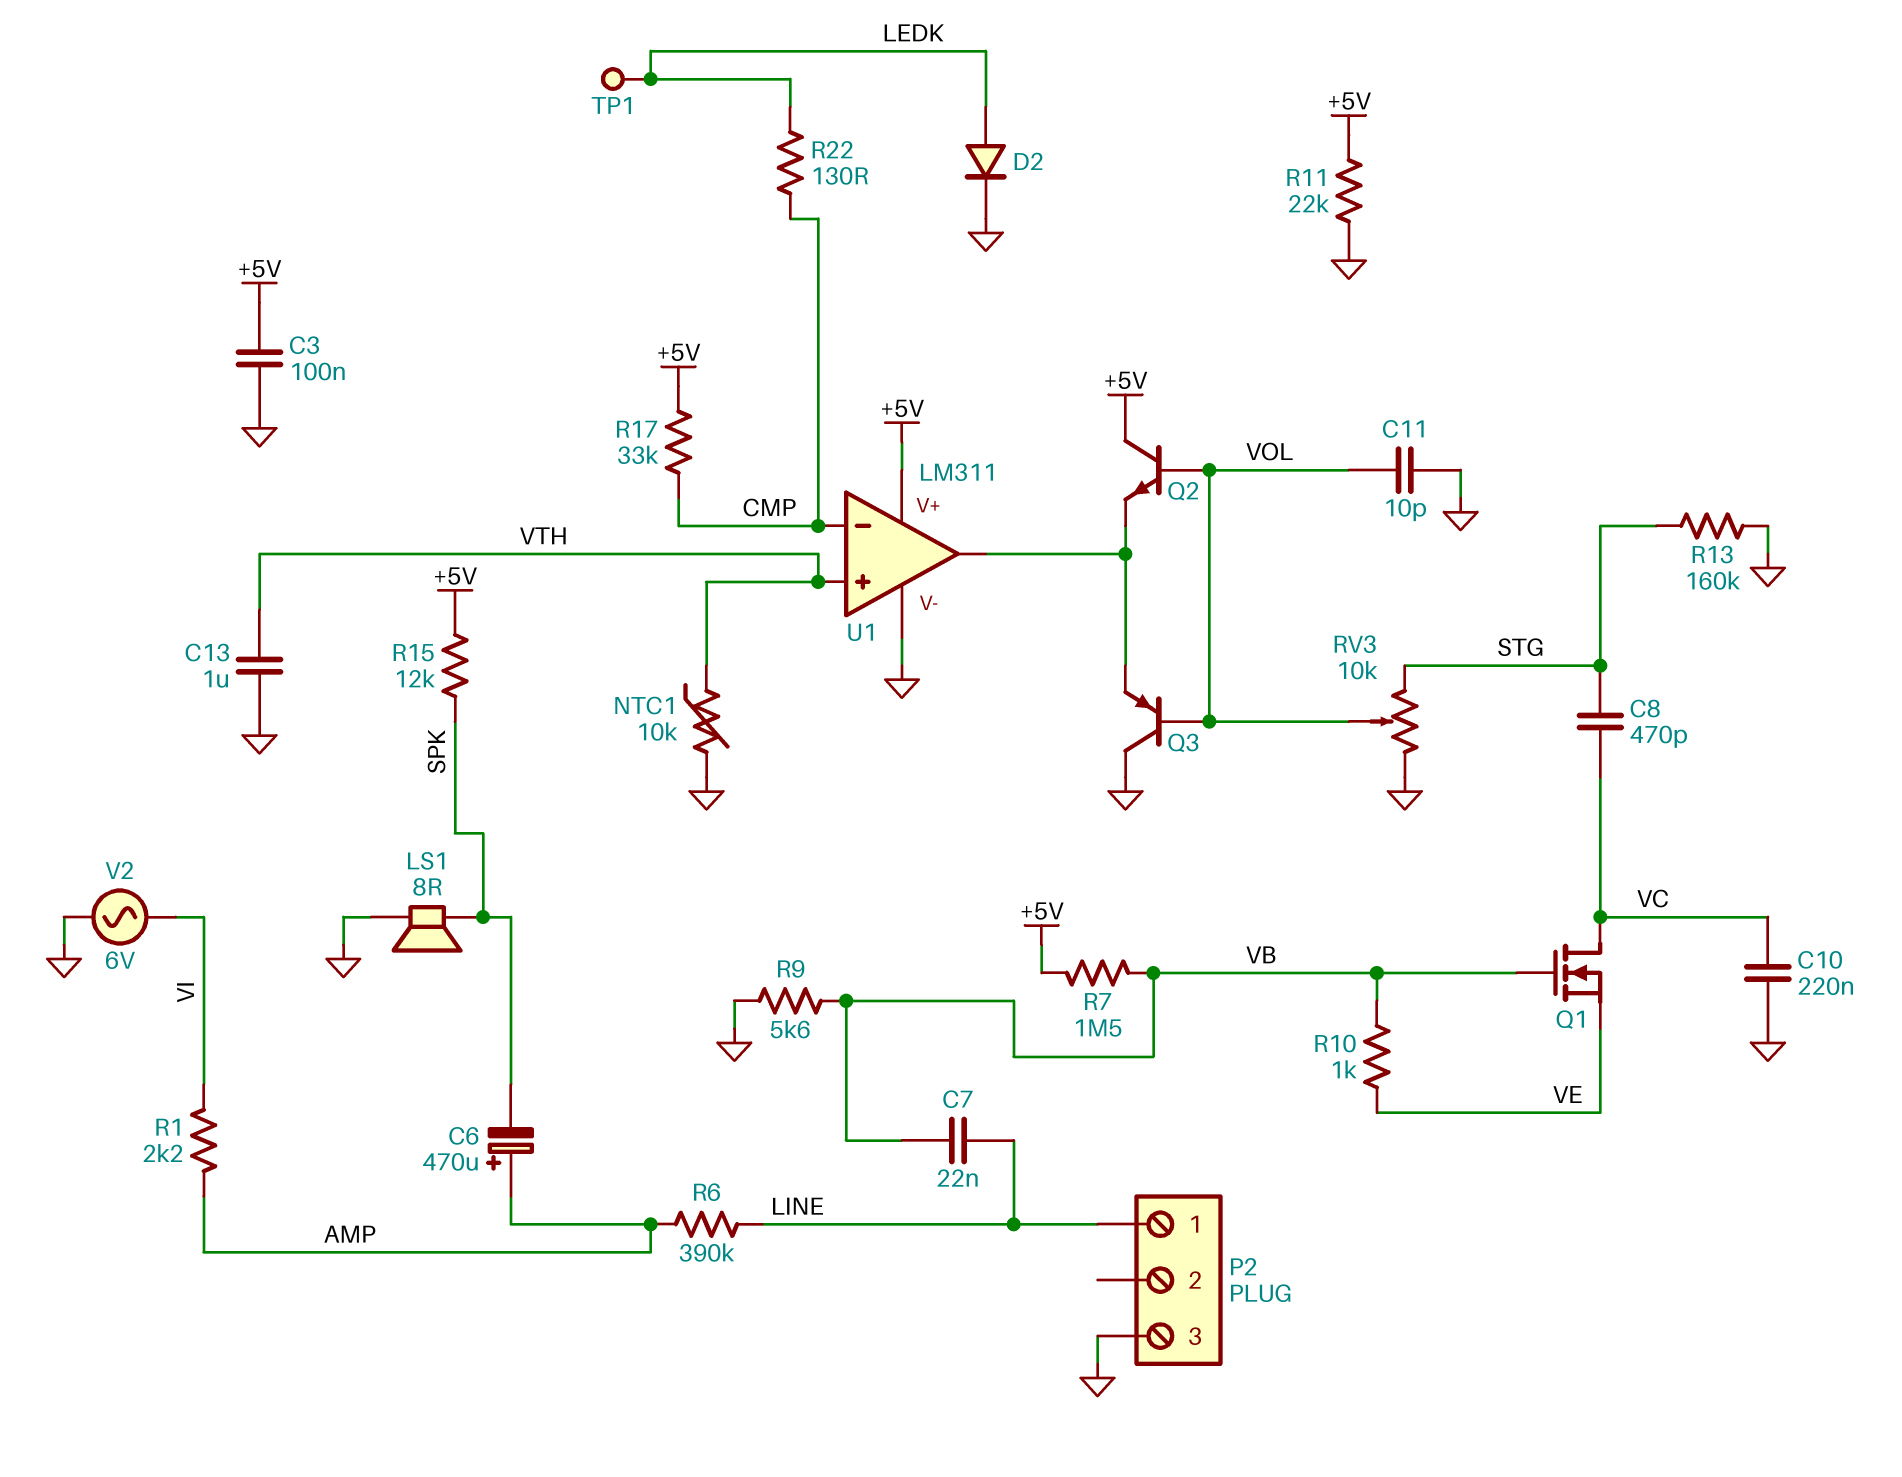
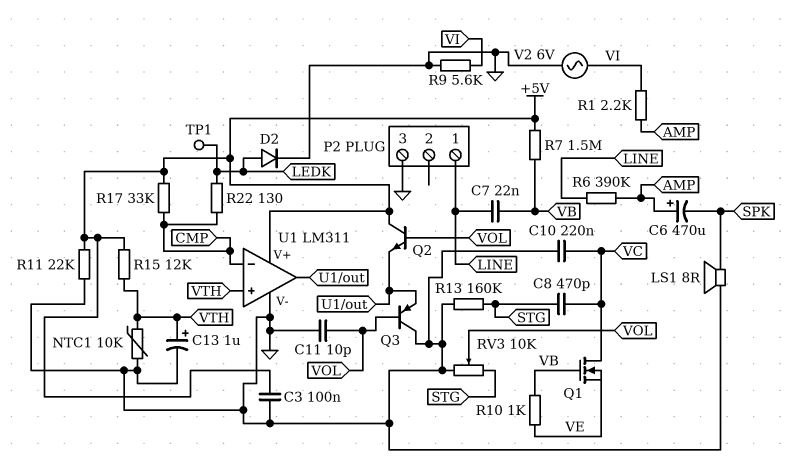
C13: 1uF (GND, VTH) -> 1uF (plus VTH, minus GND)
R9: 5.6k (GND, VB) -> 5.6k (GND, VI)
R15: 12k (+5V, SPK) -> 12k (+5V, VTH)

